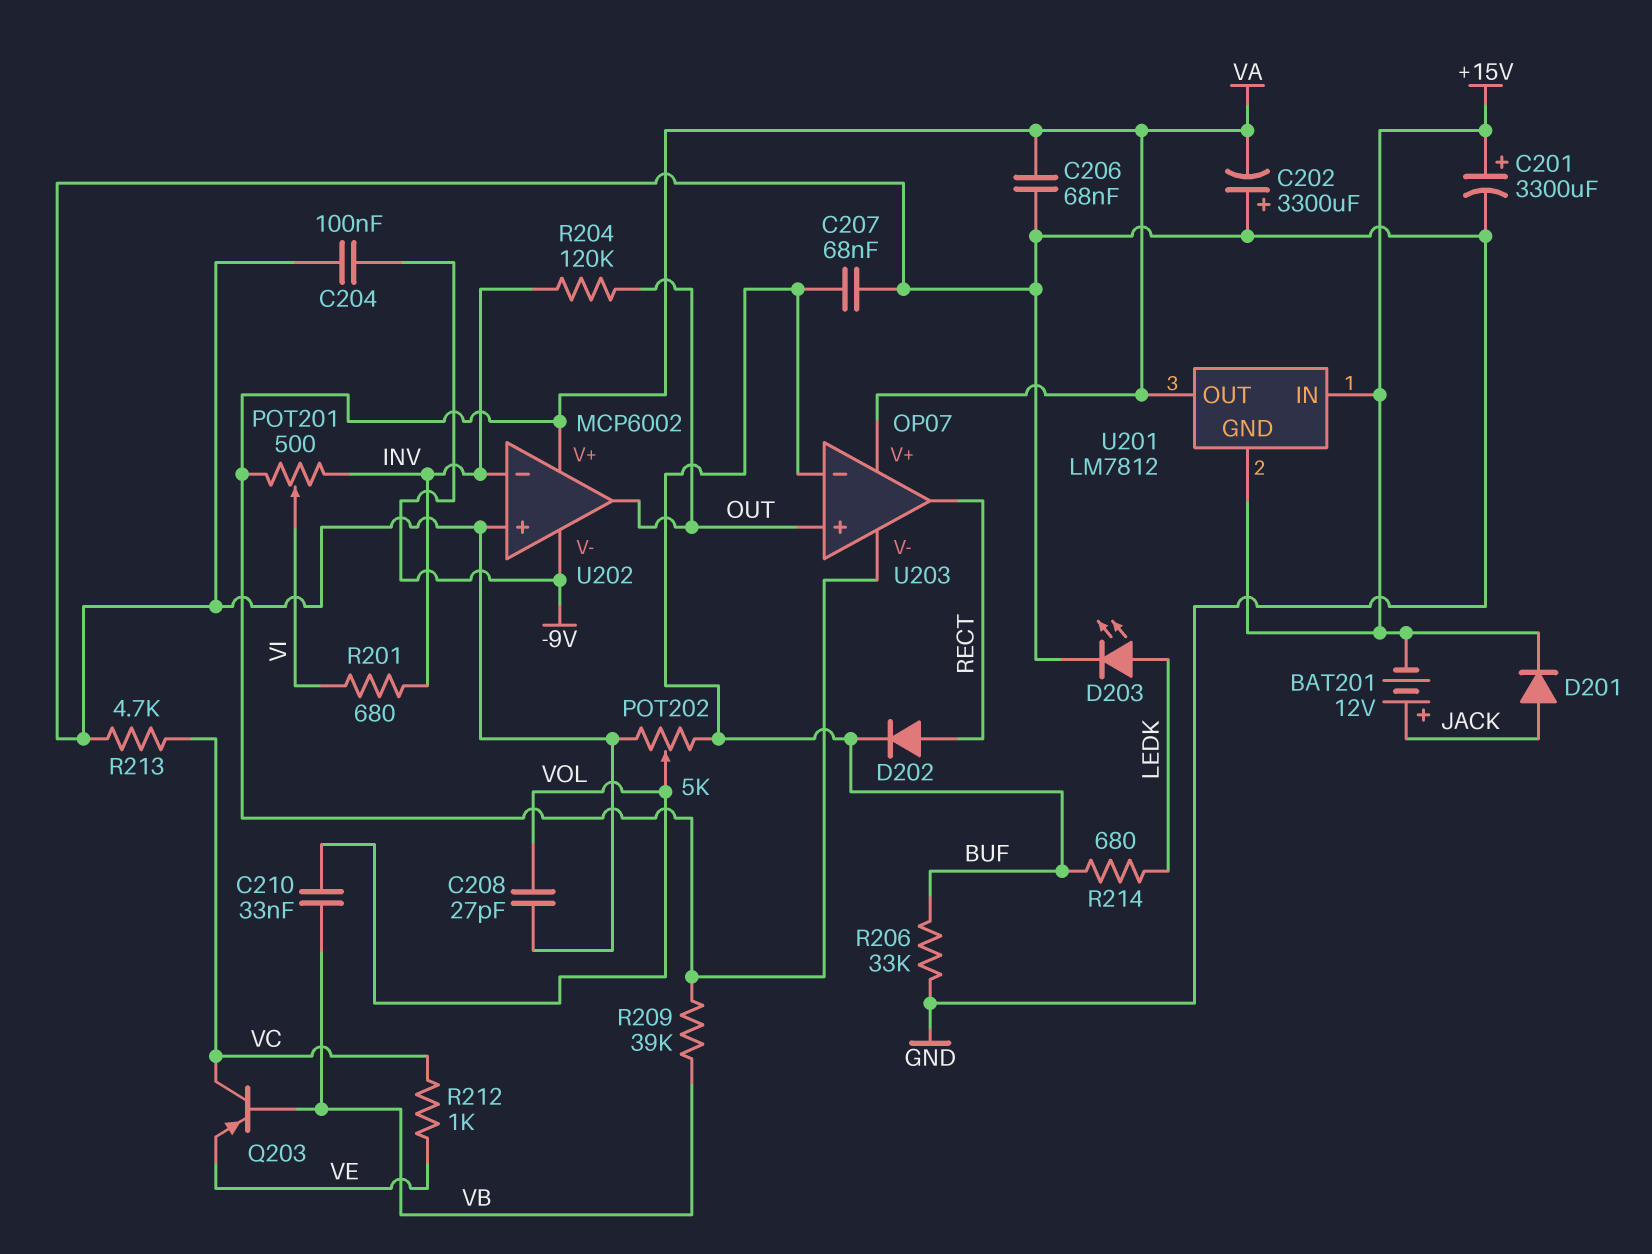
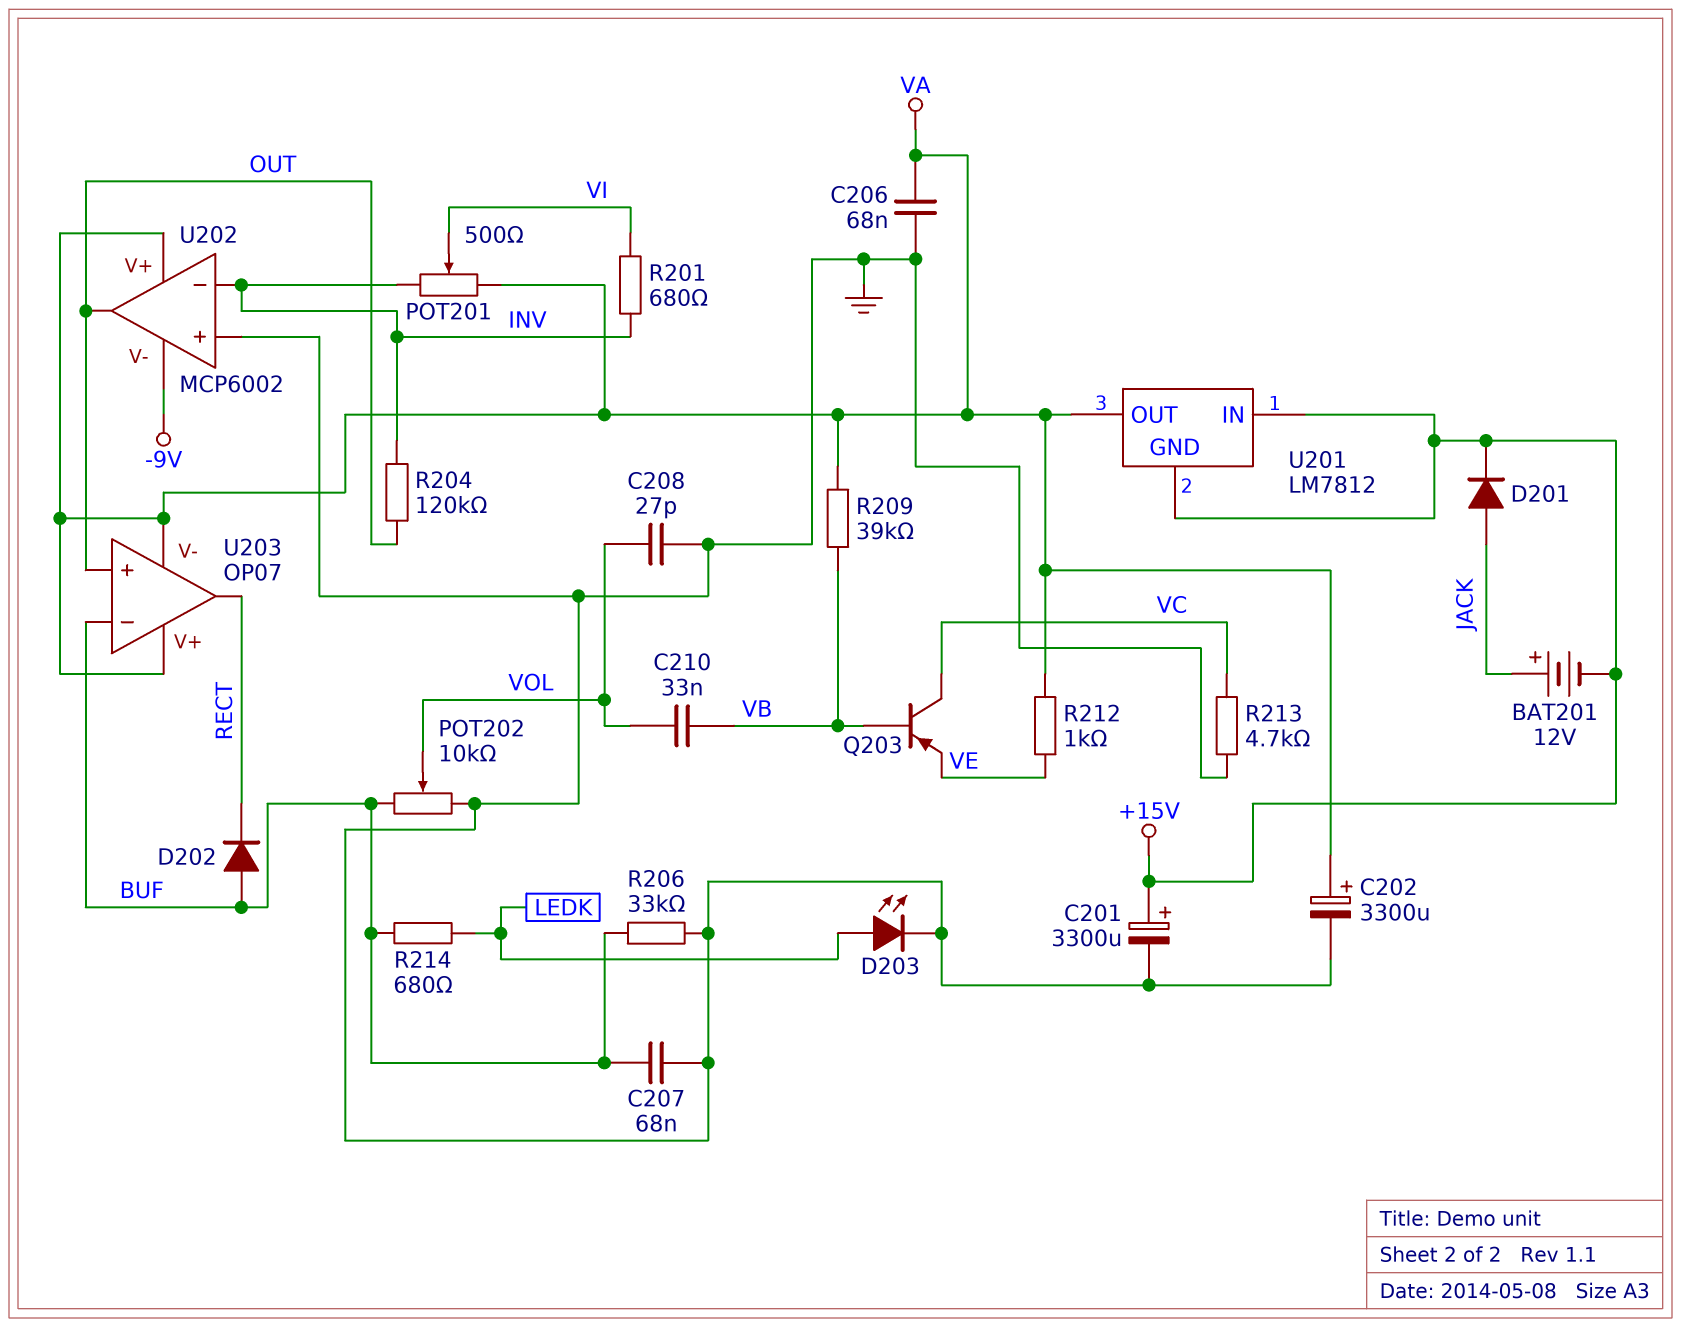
C202: 3300uF (plus GND, minus VA) -> 3300uF (plus VA, minus GND)
C204: 100nF (-9V, GND) -> none
D202: diode (A RECT, K BUF) -> diode (A BUF, K RECT)
POT202: 5k (BUF, GND, wiper VOL) -> 10k (BUF, GND, wiper VOL)
R212: 1k (VC, VE) -> 1k (VA, VE)

